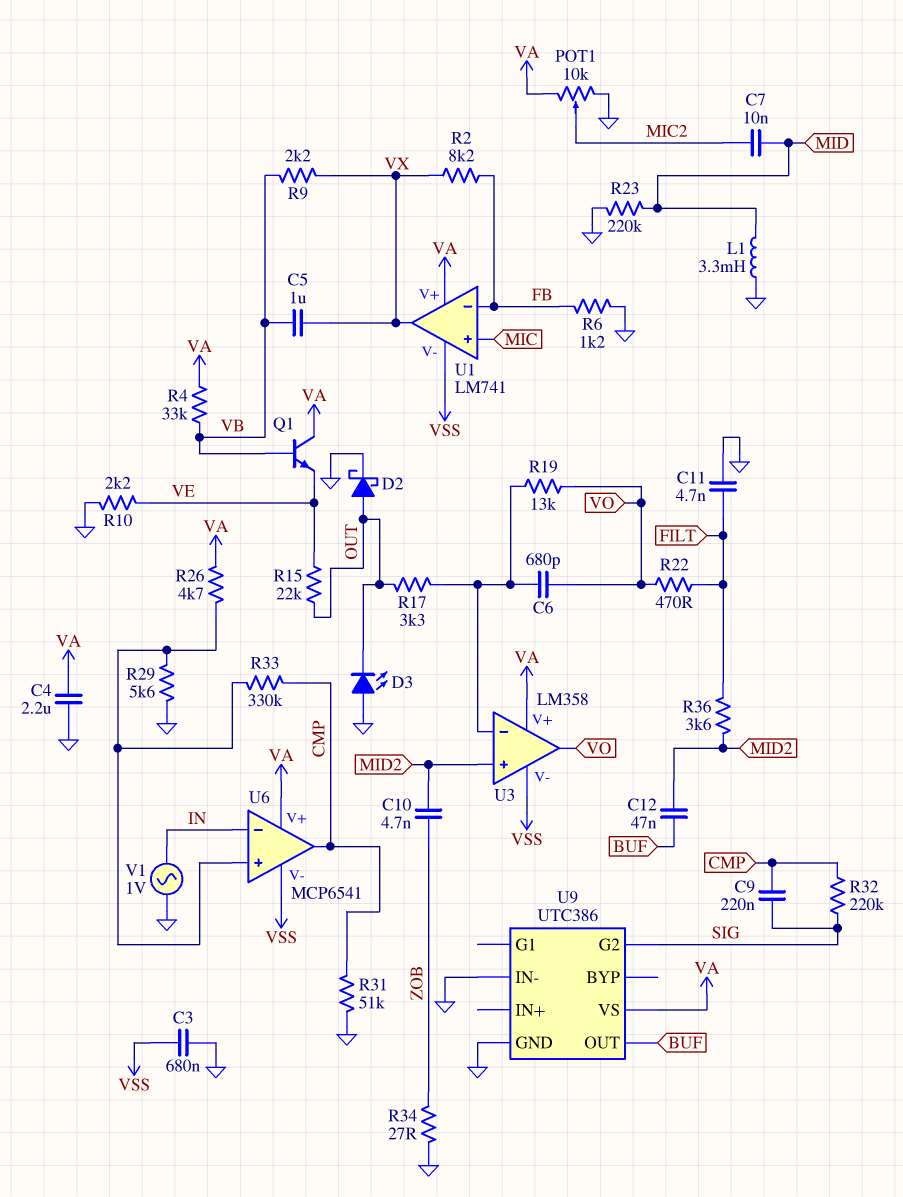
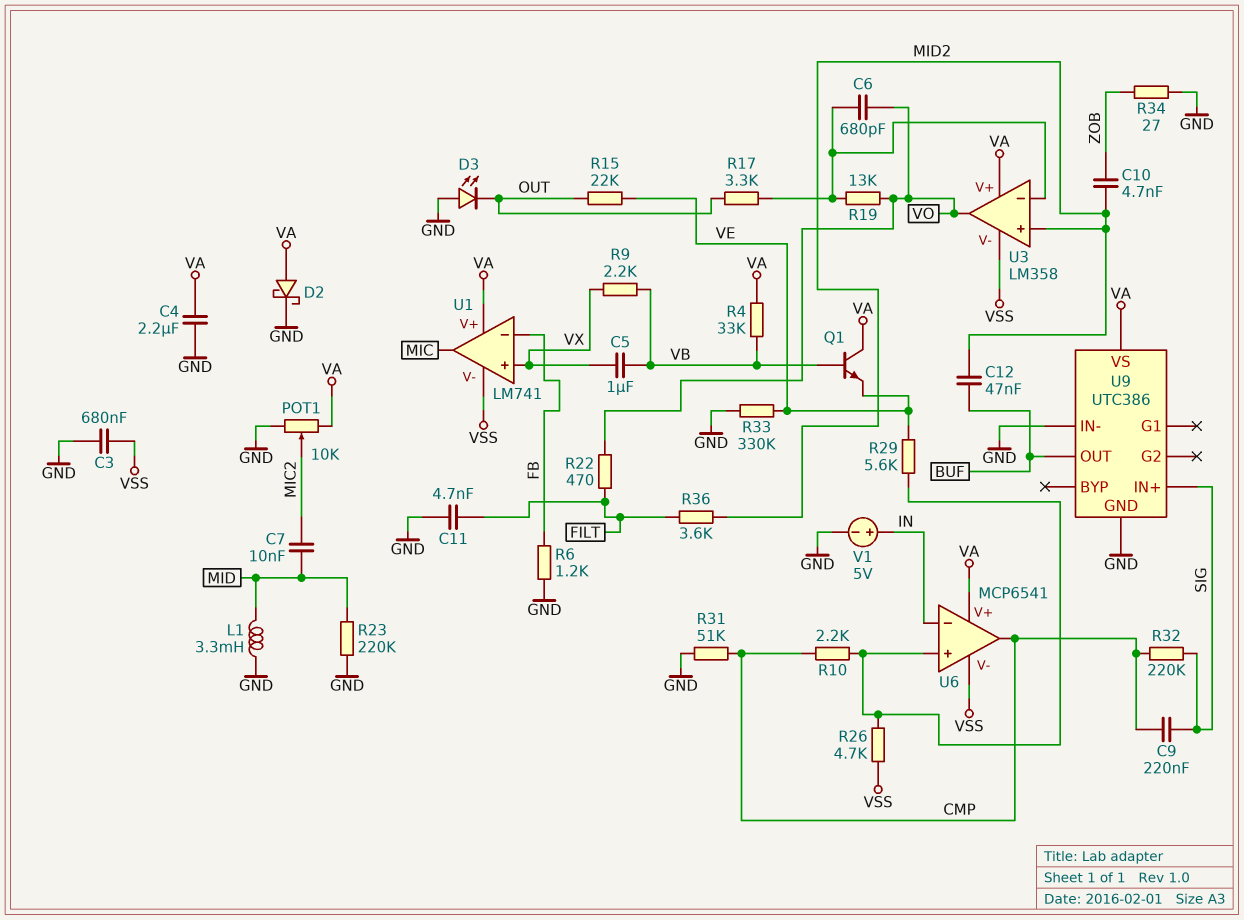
D2: schottky (A OUT, K GND) -> schottky (A VA, K GND)
R2: 8.2k (FB, VX) -> none
R10: 2.2k (GND, VE) -> 2.2k (CMP, U6/in+)
R26: 4.7k (U6/in+, VA) -> 4.7k (U6/in+, VSS)
R29: 5.6k (GND, U6/in+) -> 5.6k (U6/in+, VE)
R33: 330k (CMP, U6/in+) -> 330k (GND, VE)
U1 pin in+: MIC -> VX
U1 pin out: VX -> MIC
U9 pin G2: SIG -> none
U9 pin IN+: none -> SIG
V1: AC 1V (GND, IN) -> 5V (plus IN, minus GND)

